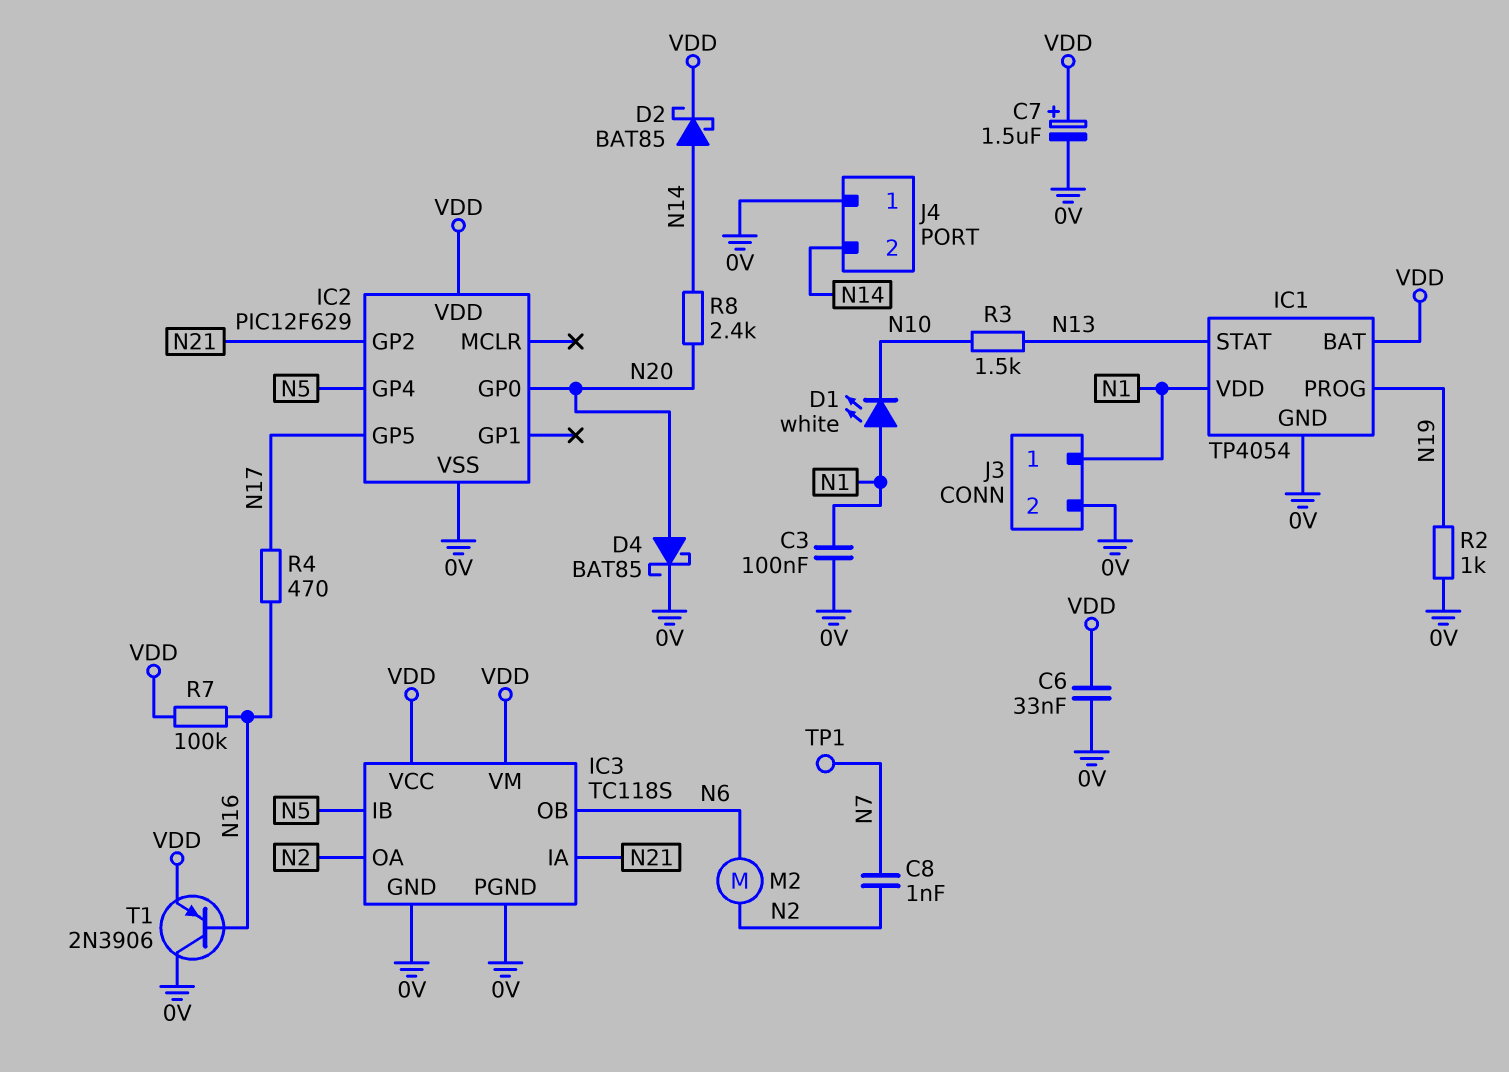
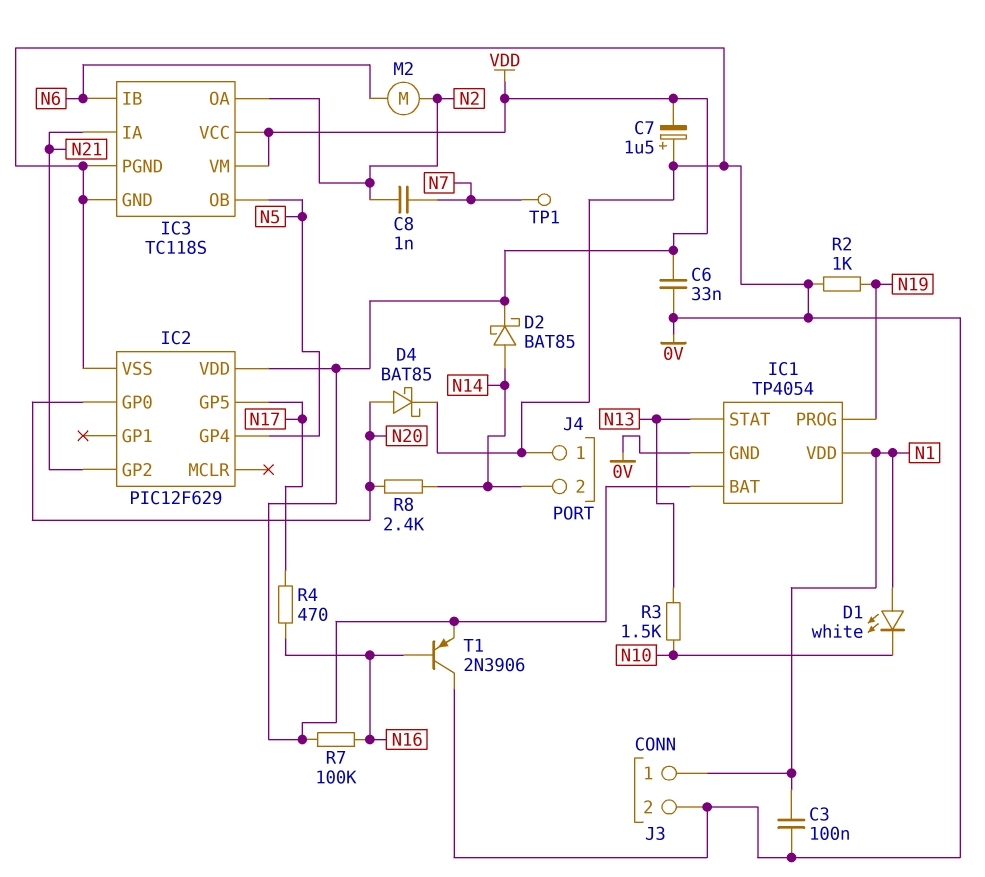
C7: 1.5uF (plus VDD, minus 0V) -> 1.5uF (plus 0V, minus VDD)
IC3 pin IB: N5 -> N6
IC3 pin OB: N6 -> N5

